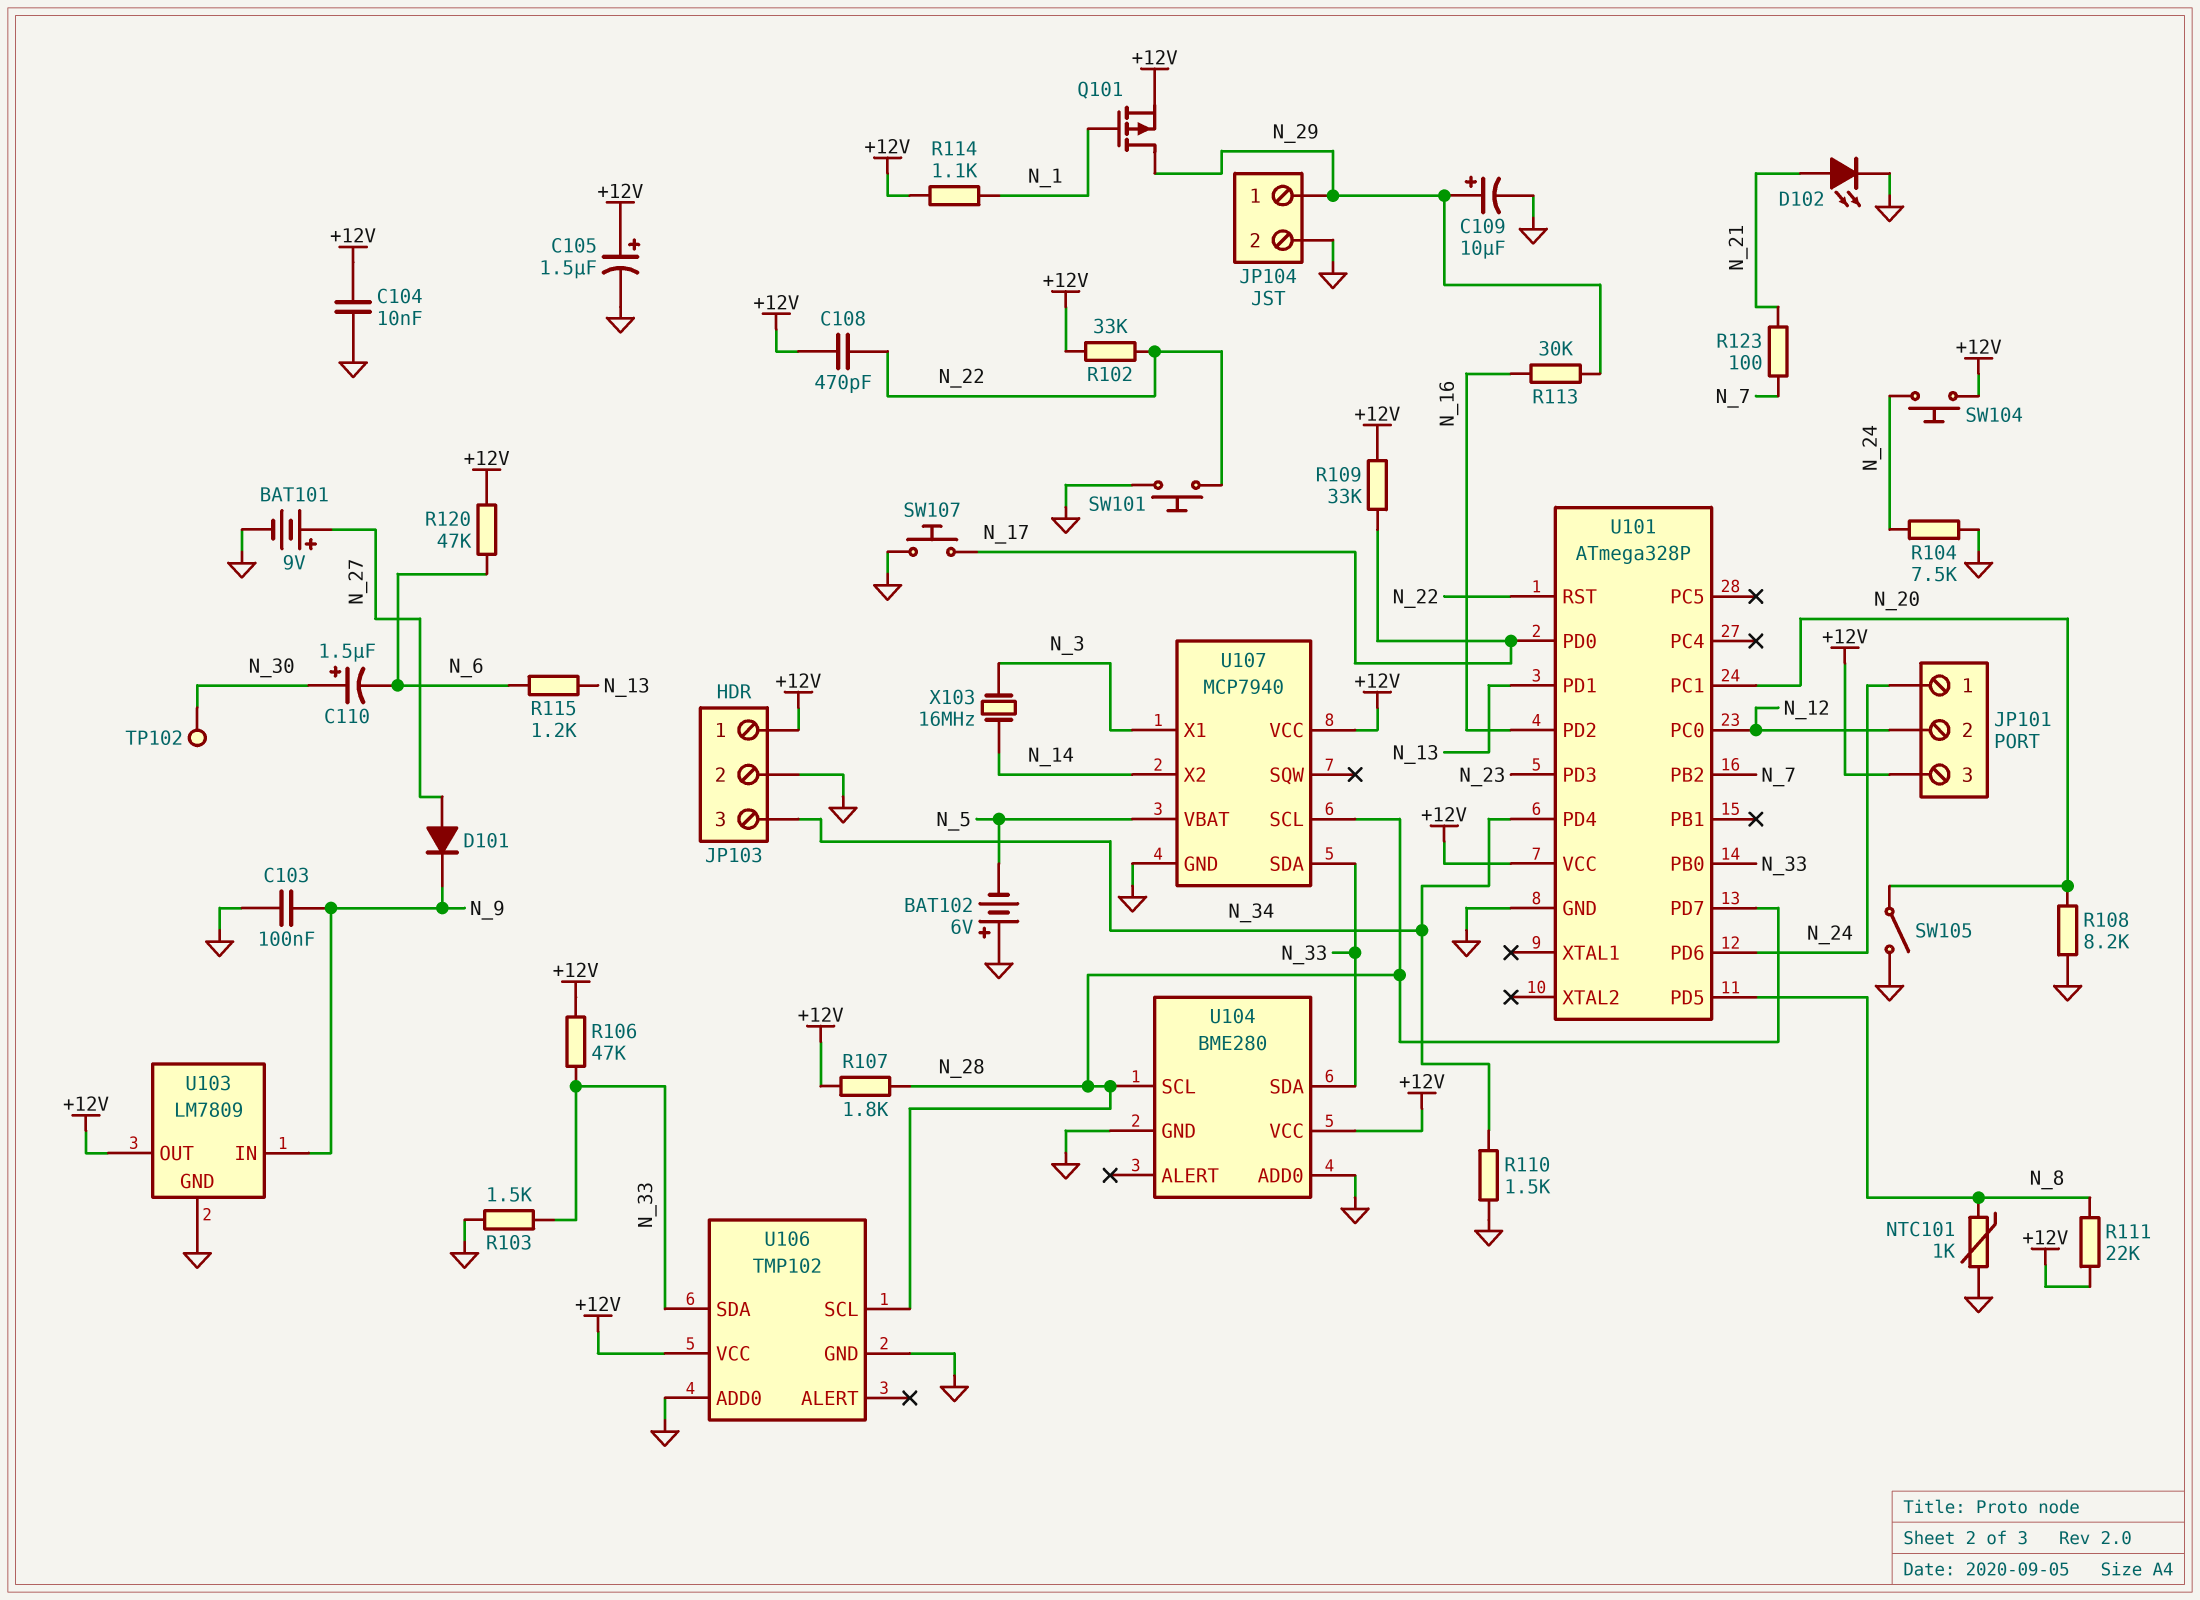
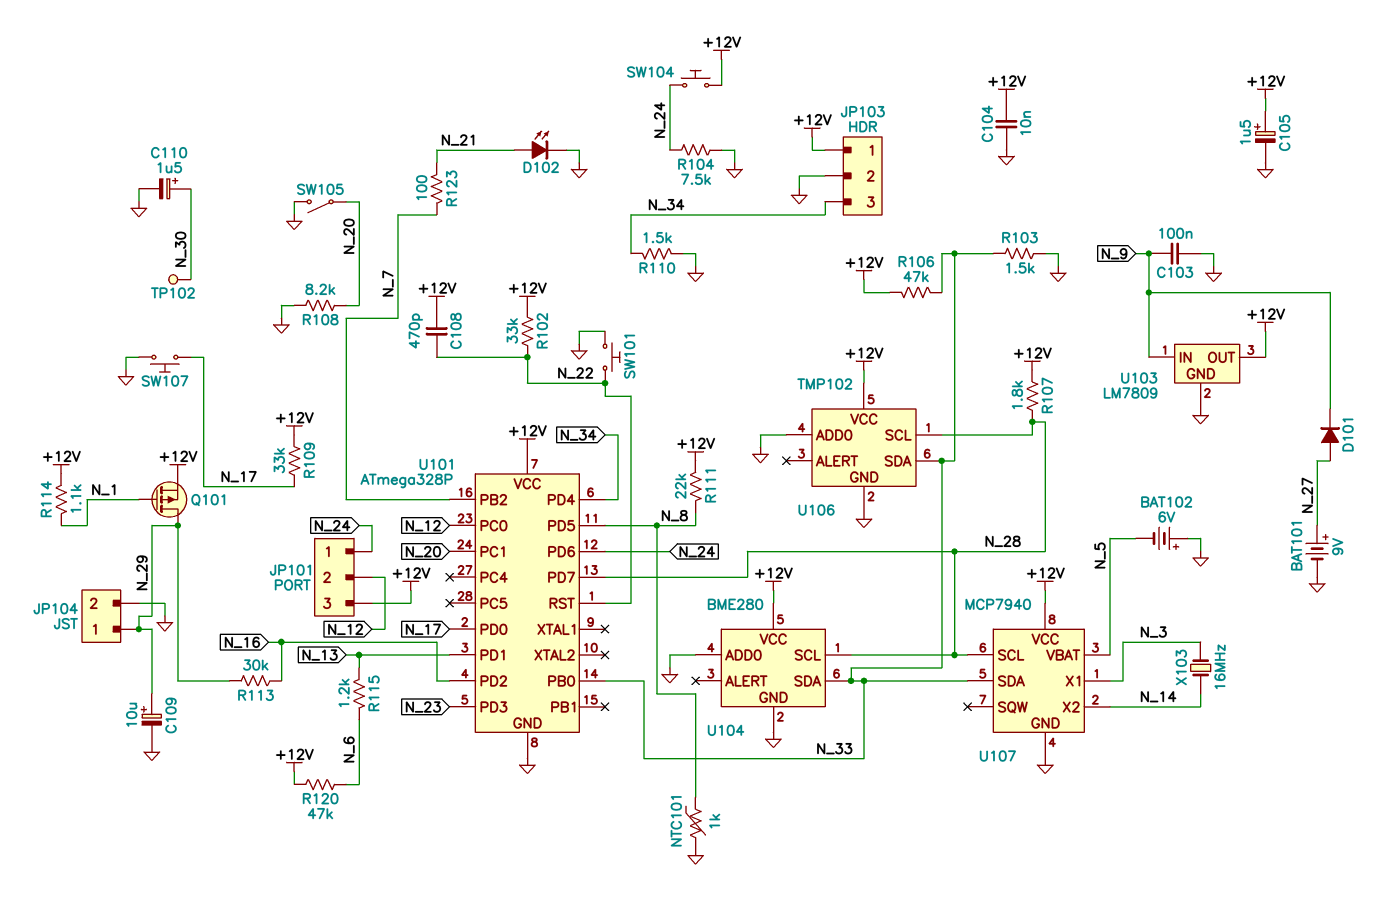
C110: 1.5uF (plus N_30, minus N_6) -> 1.5uF (plus N_30, minus GND)

